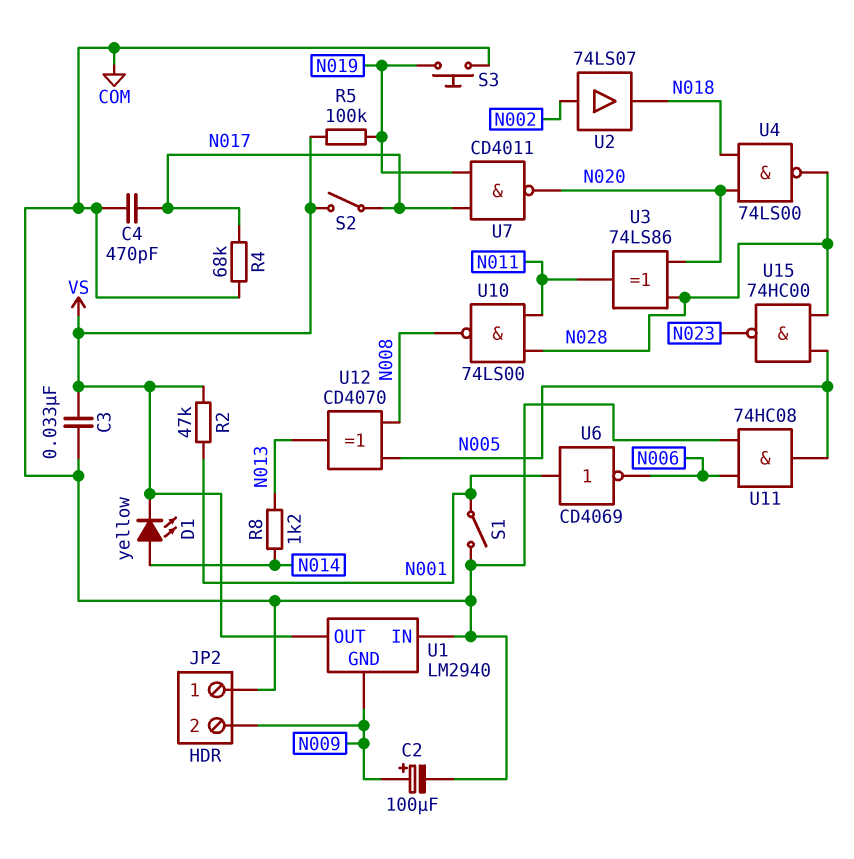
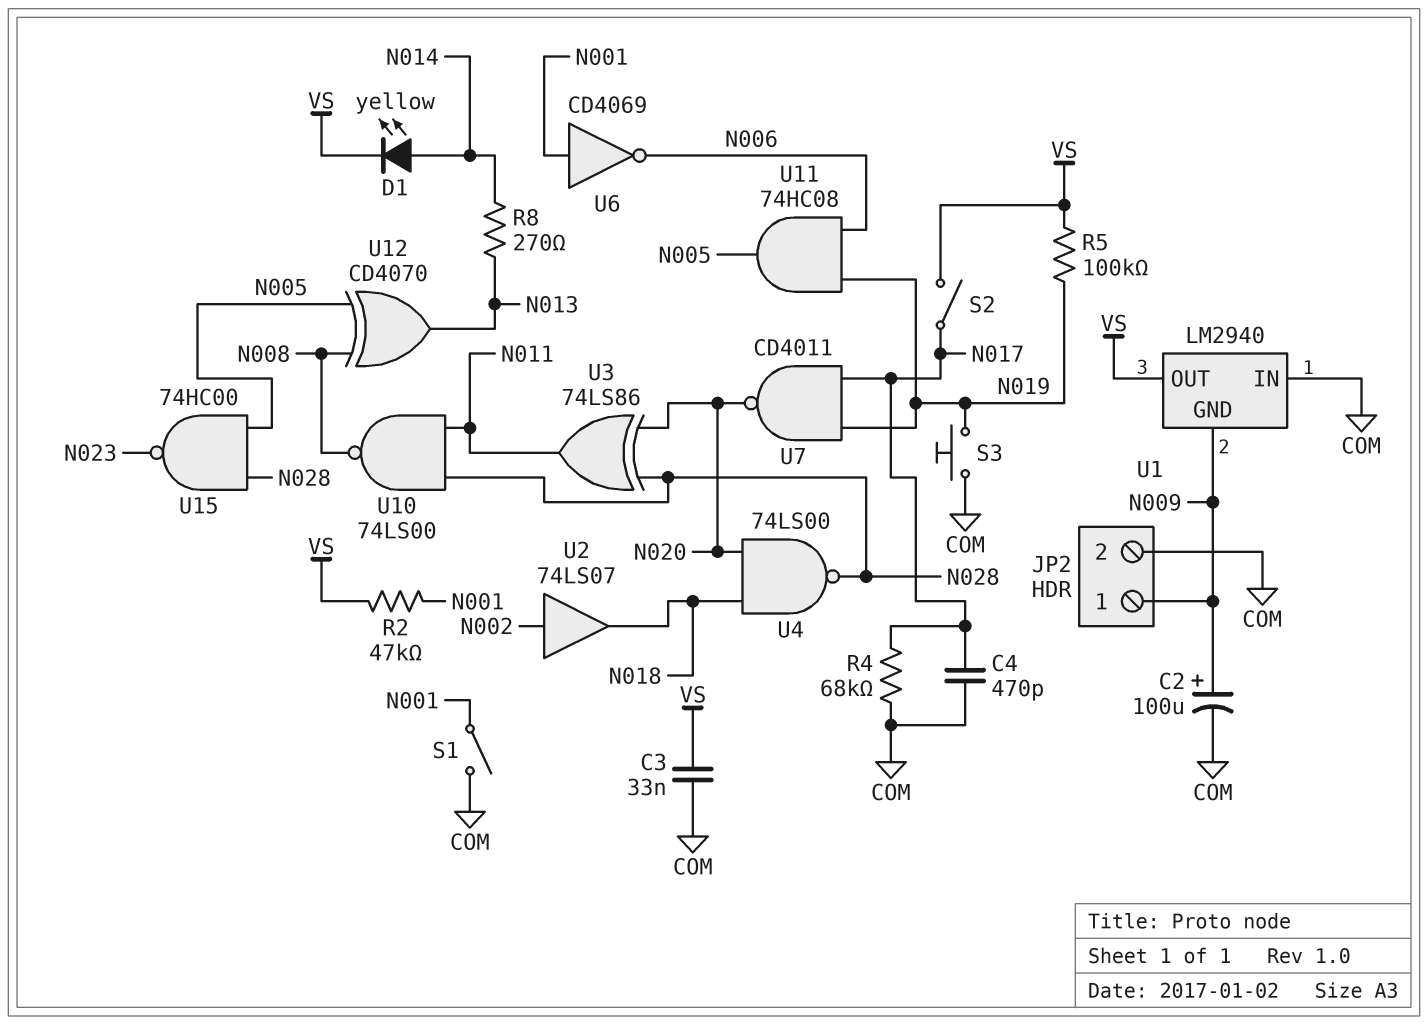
JP2 pin 1: COM -> N009
JP2 pin 2: N009 -> COM
R8: 1.2k (N013, N014) -> 270 (N013, N014)
U11: AND 74HC08 (in COM, in N006, out N005) -> AND 74HC08 (in N006, in N019, out N005)

